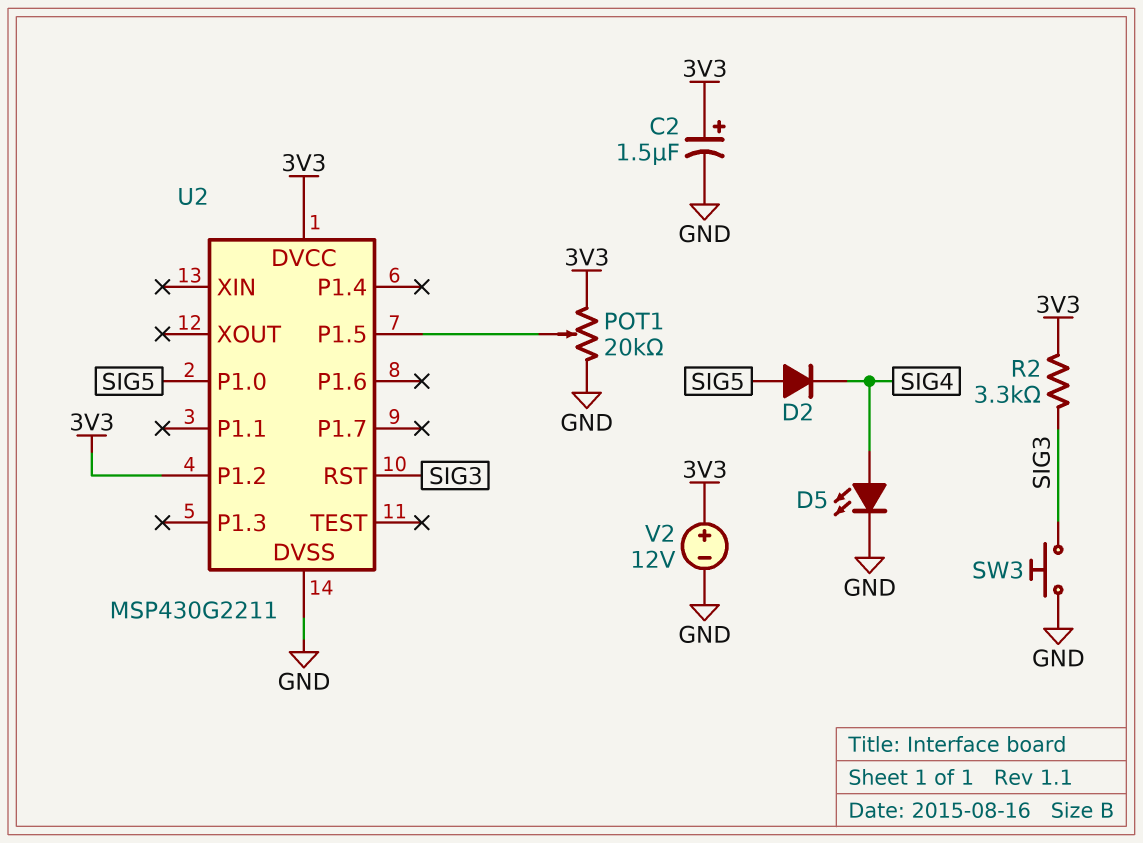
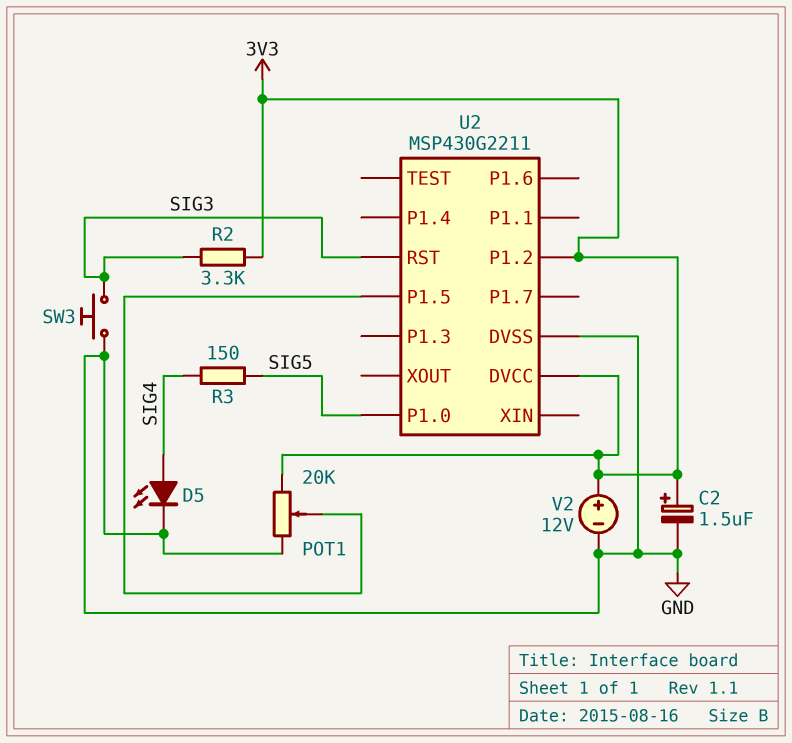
D2: diode (A SIG5, K SIG4) -> none
R3: none -> 150 (SIG4, SIG5)

